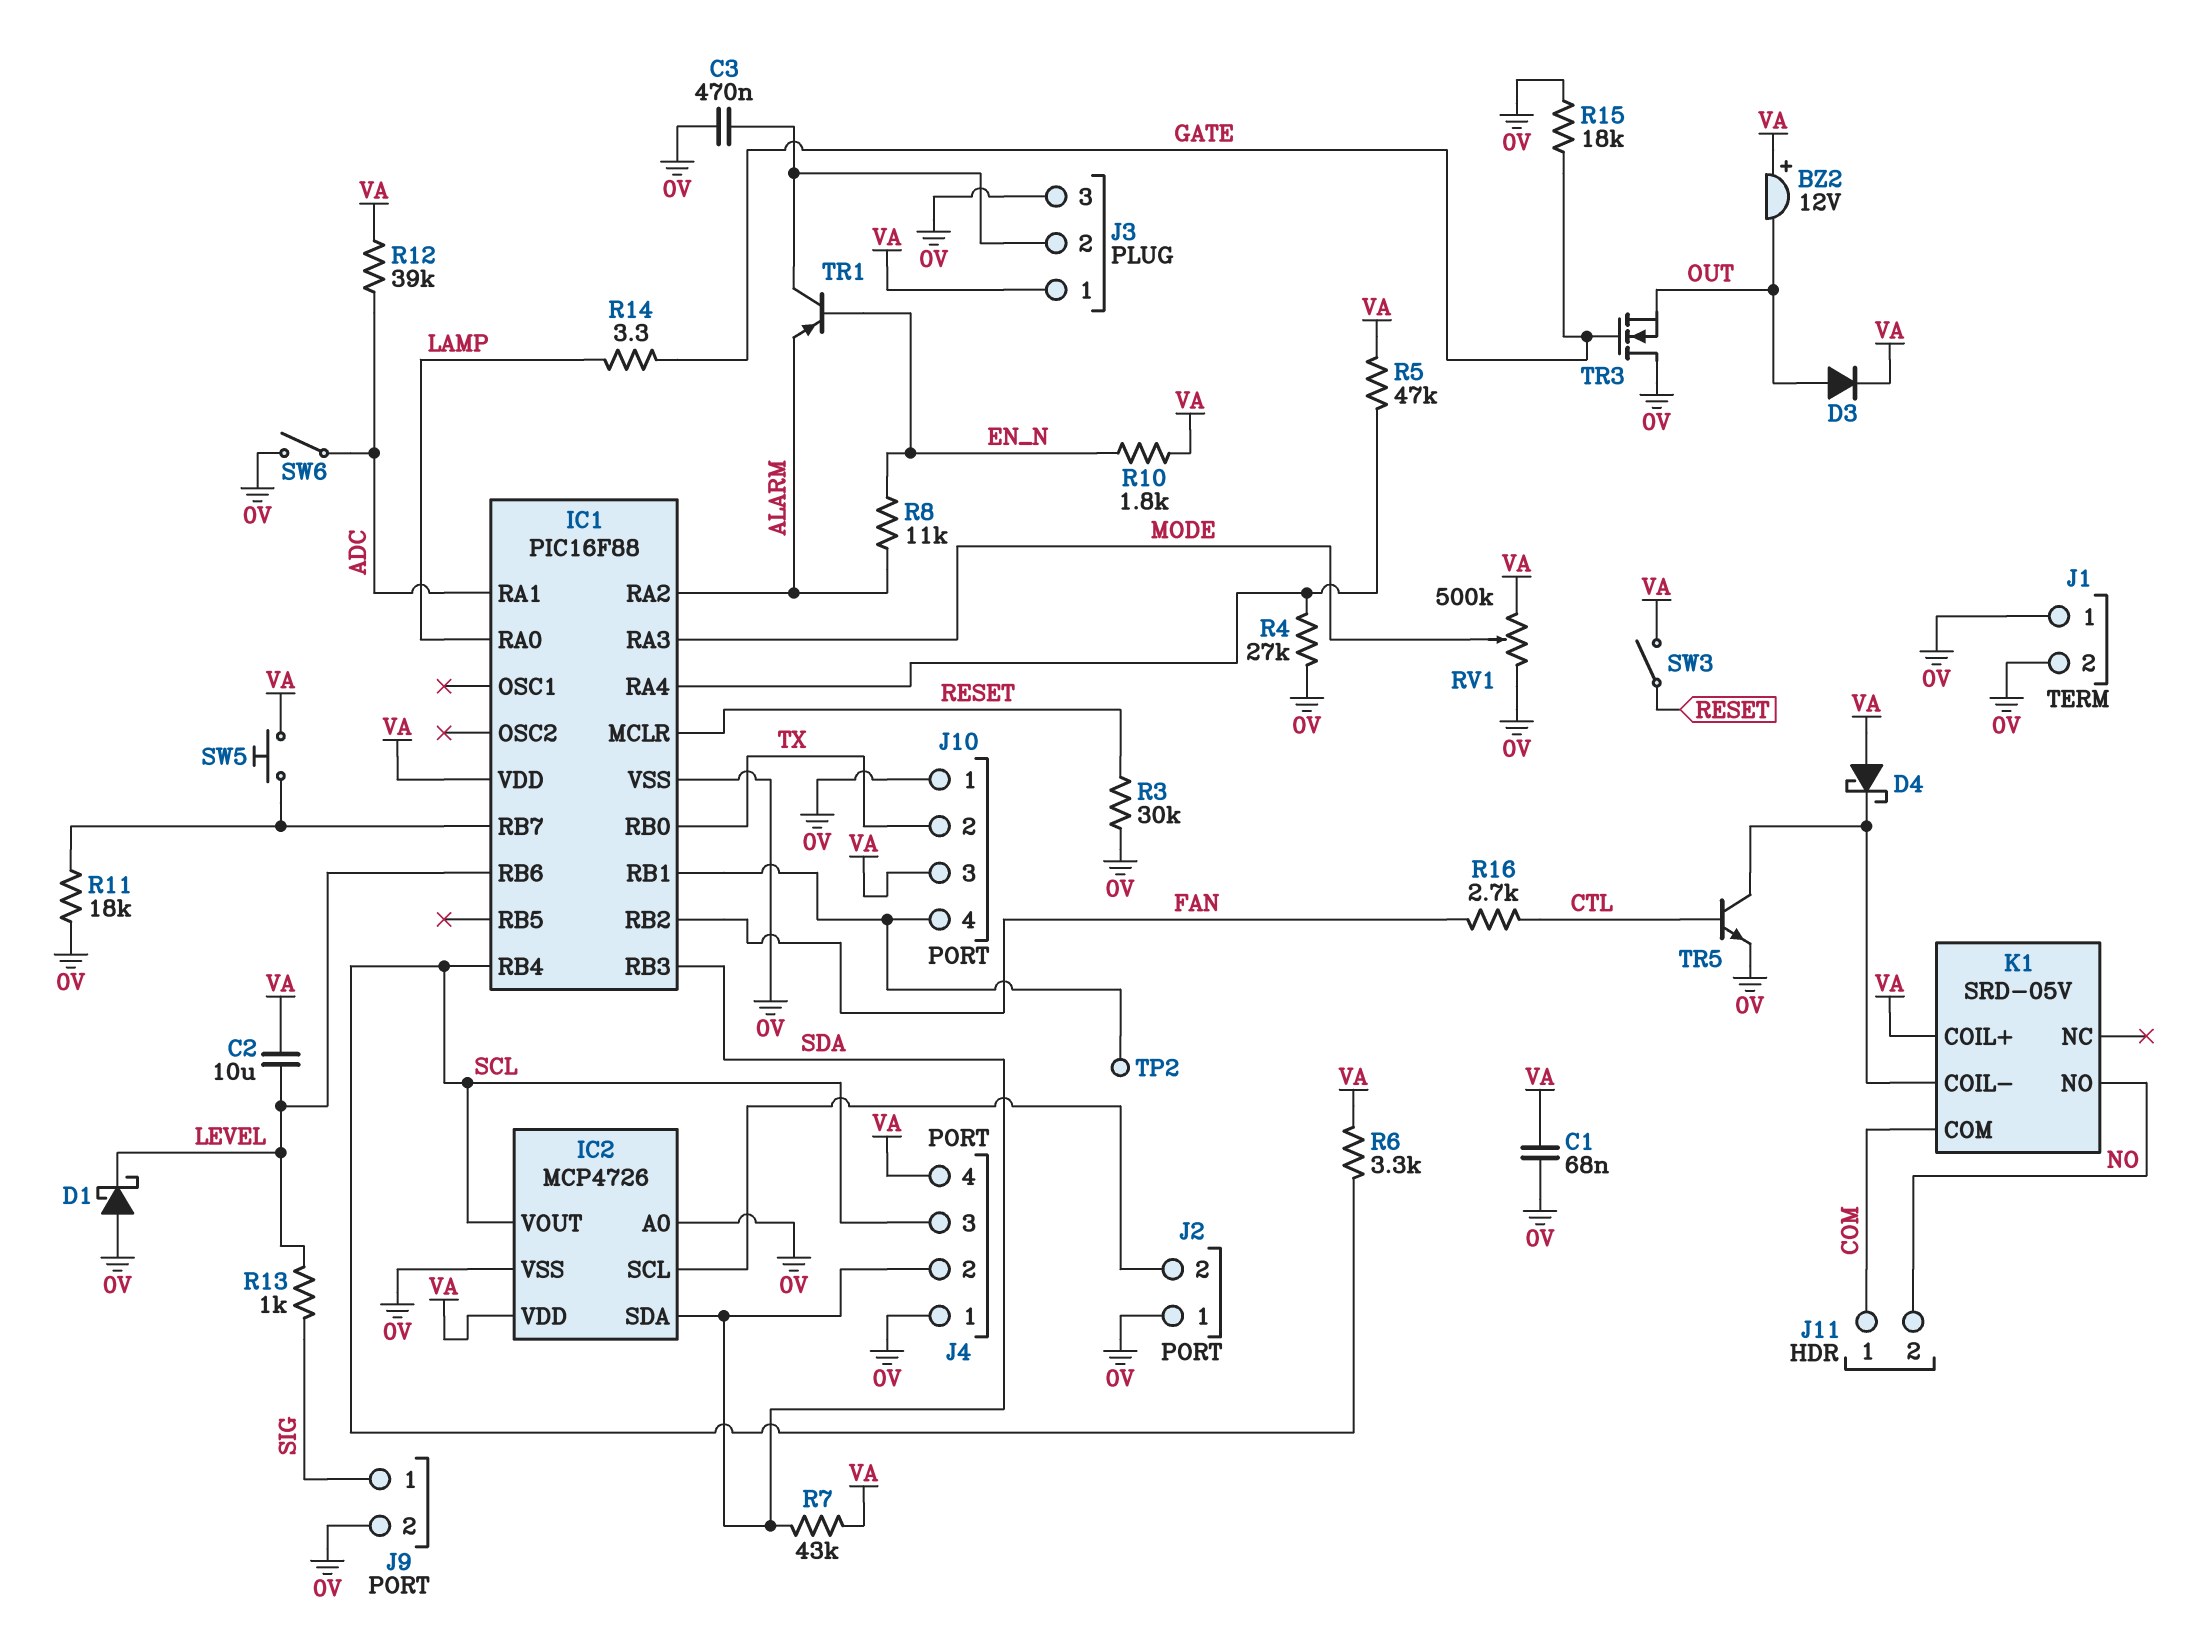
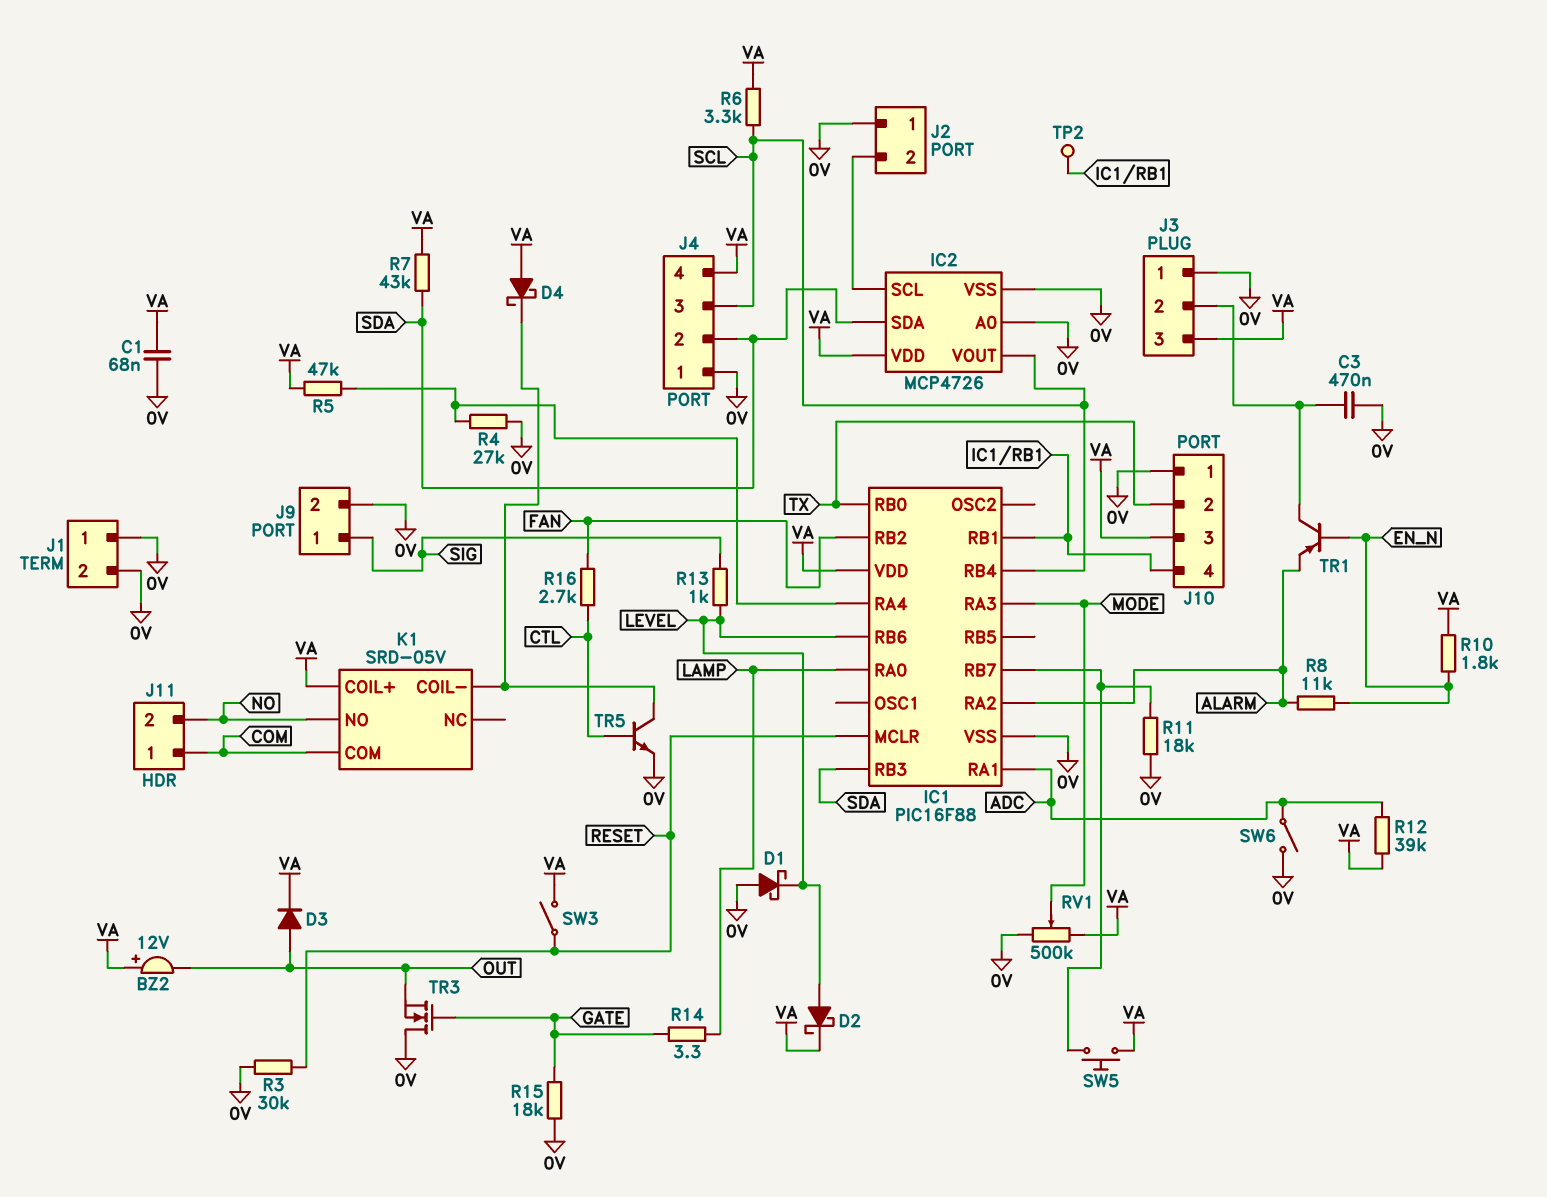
C2: 10uF (LEVEL, VA) -> none
D2: none -> schottky (A LEVEL, K VA)
J3 pin 1: VA -> 0V
J3 pin 3: 0V -> VA

